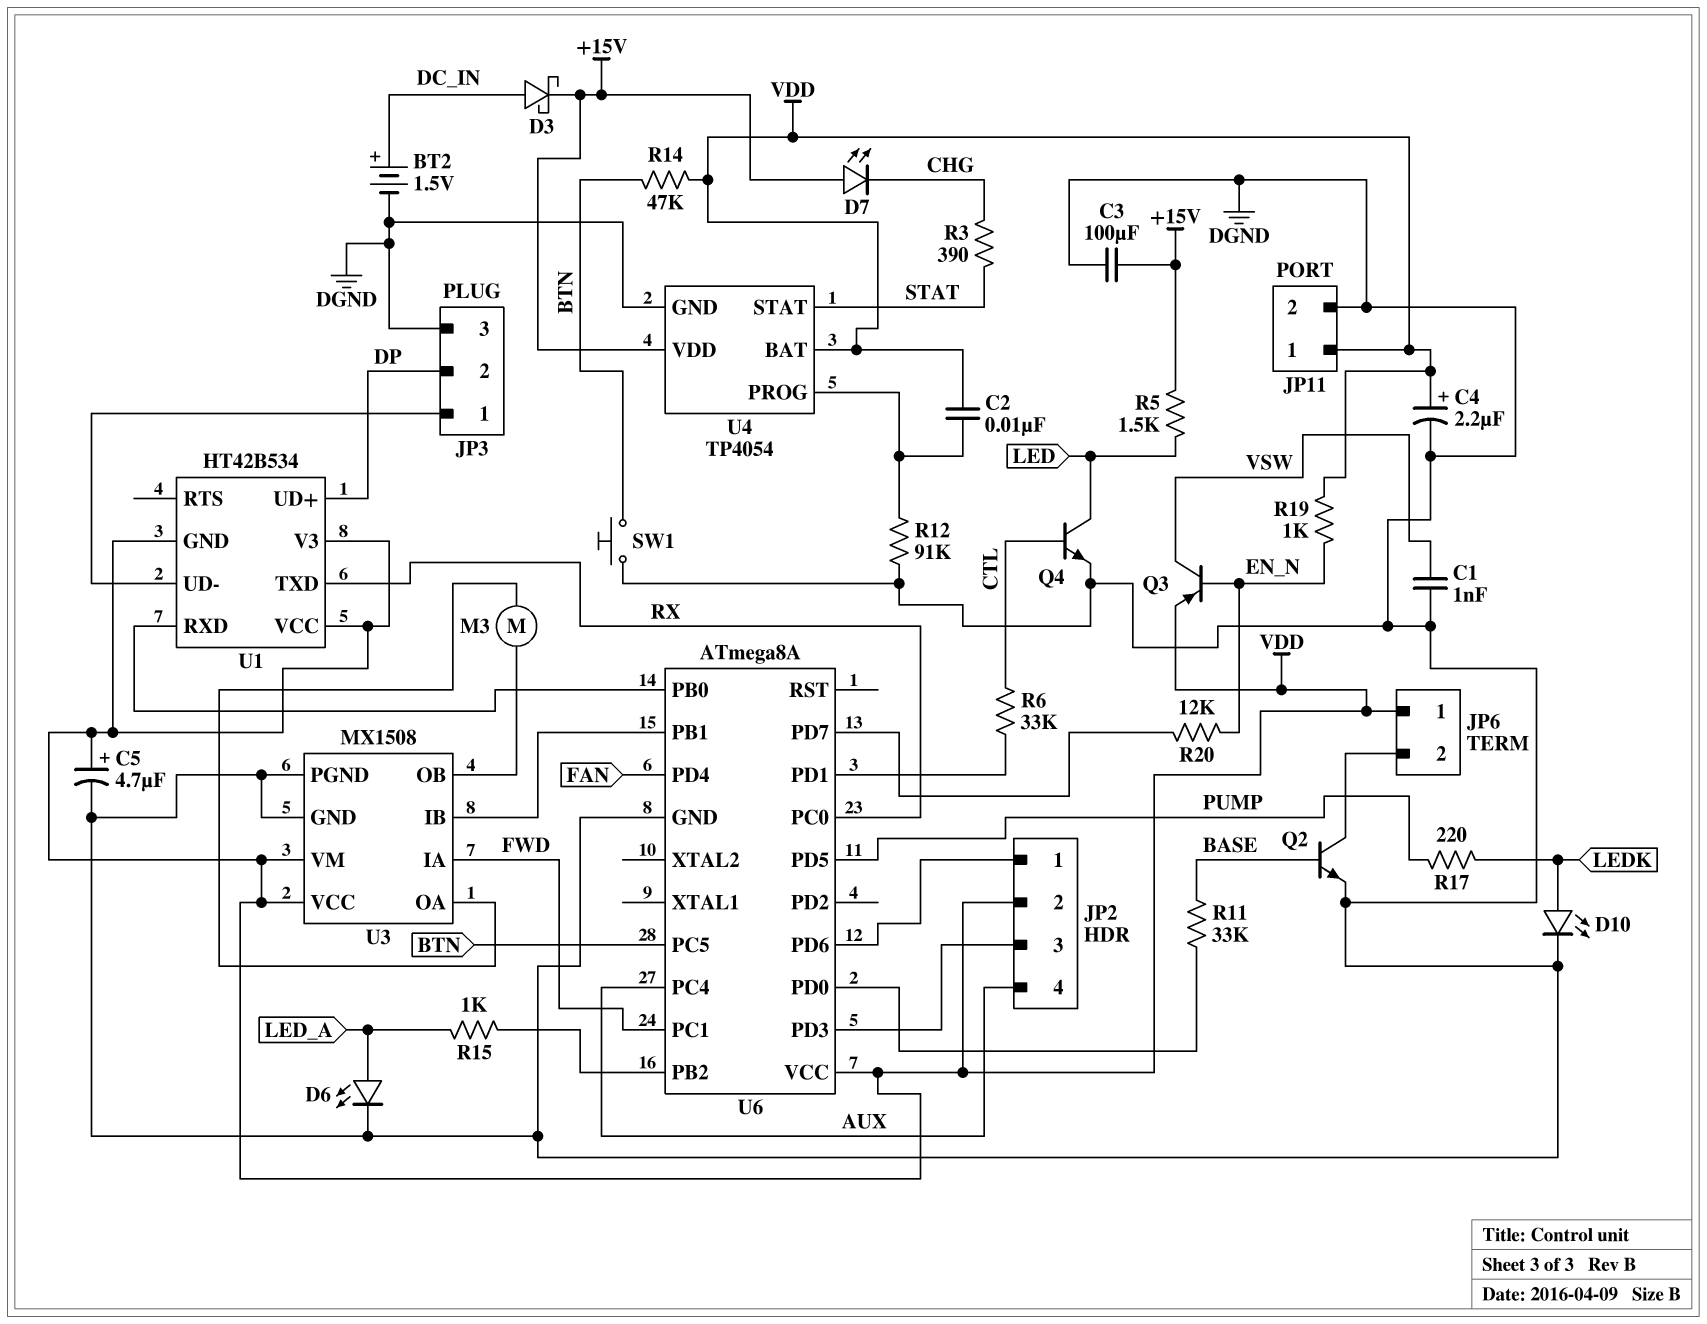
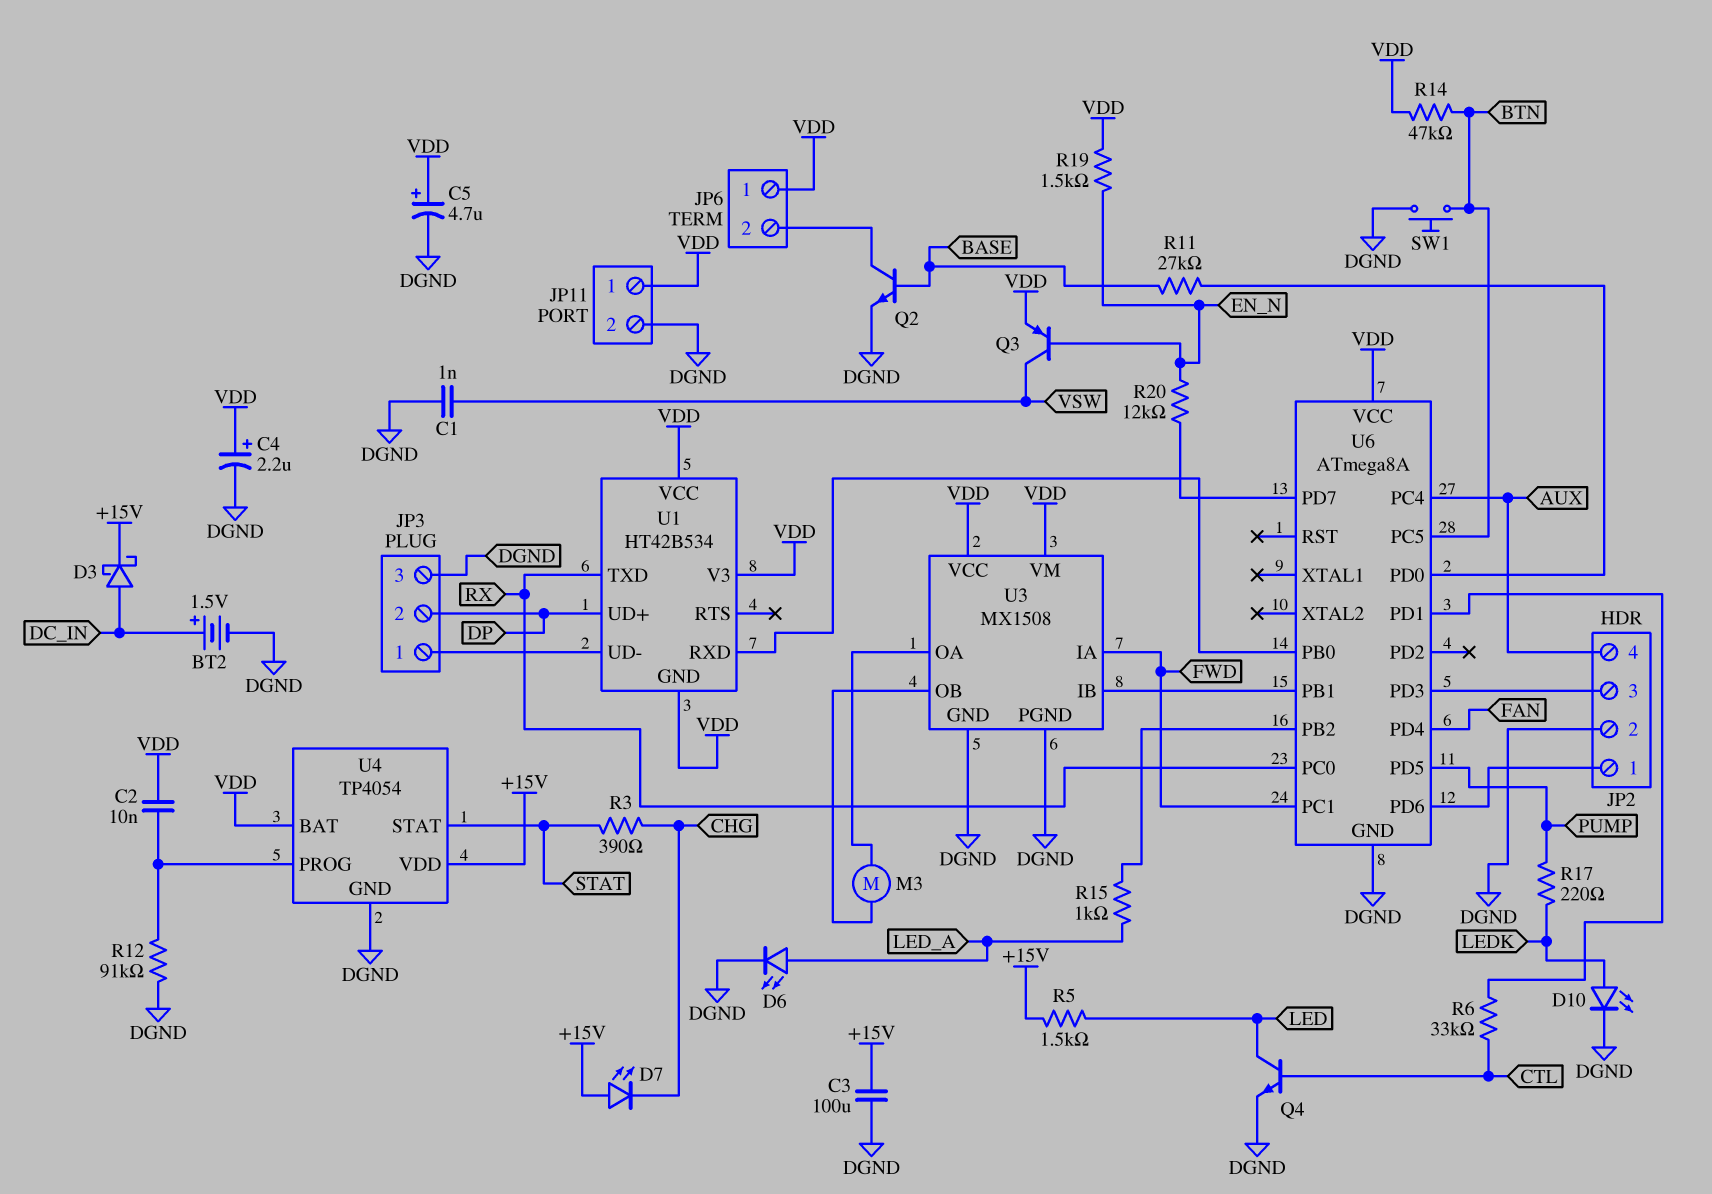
JP2 pin 2: VDD -> DGND
R11: 33k (BASE, U6/PD0) -> 27k (BASE, U6/PD0)
R19: 1k (EN_N, VDD) -> 1.5k (EN_N, VDD)

